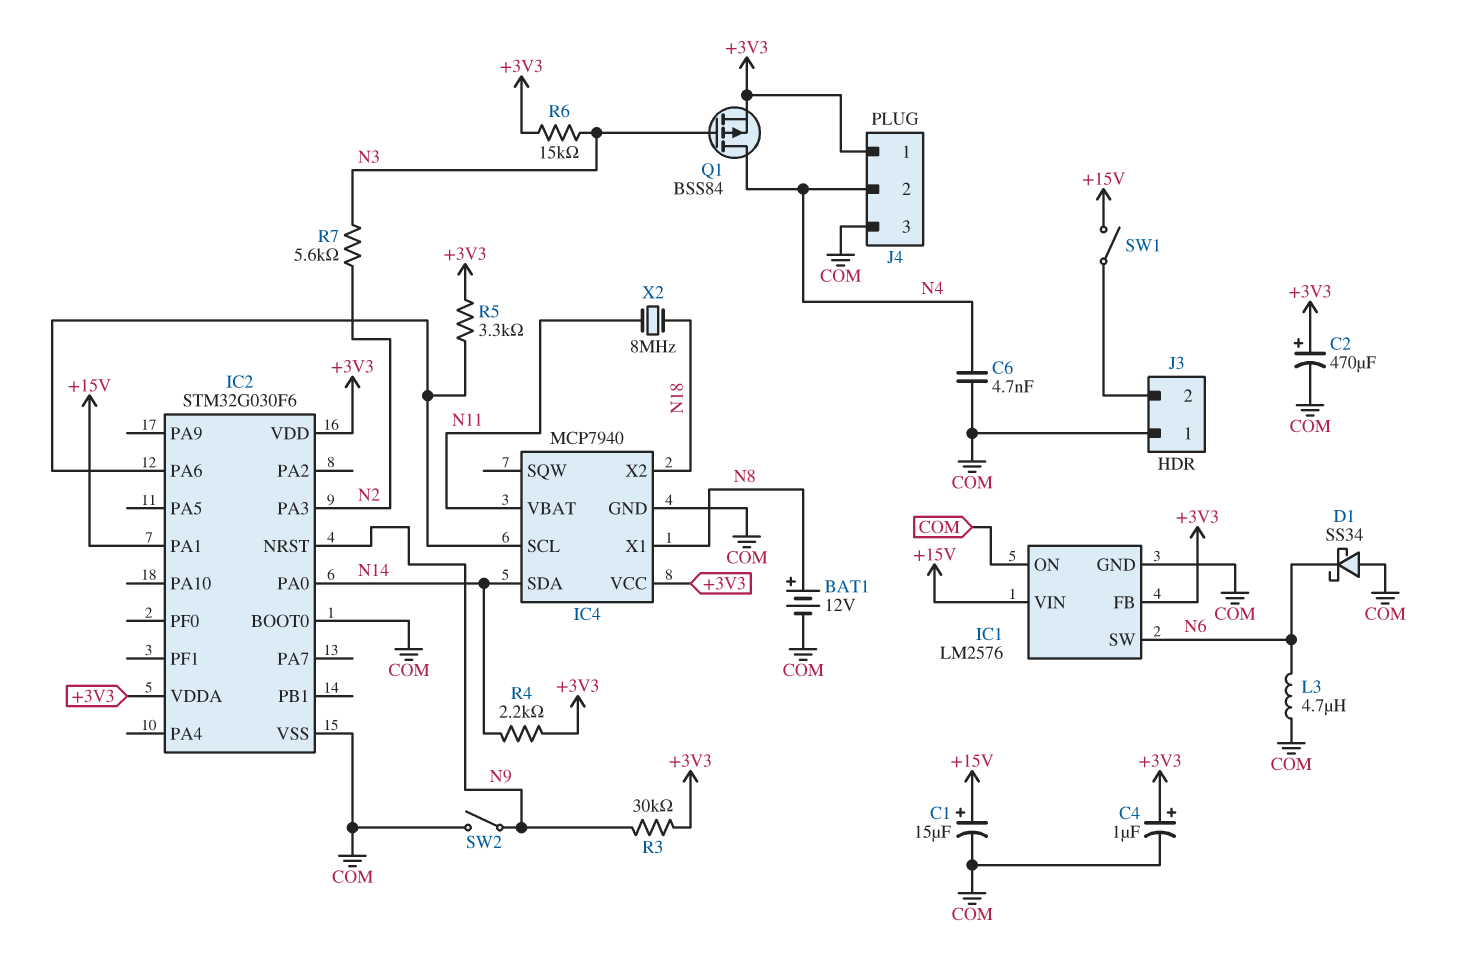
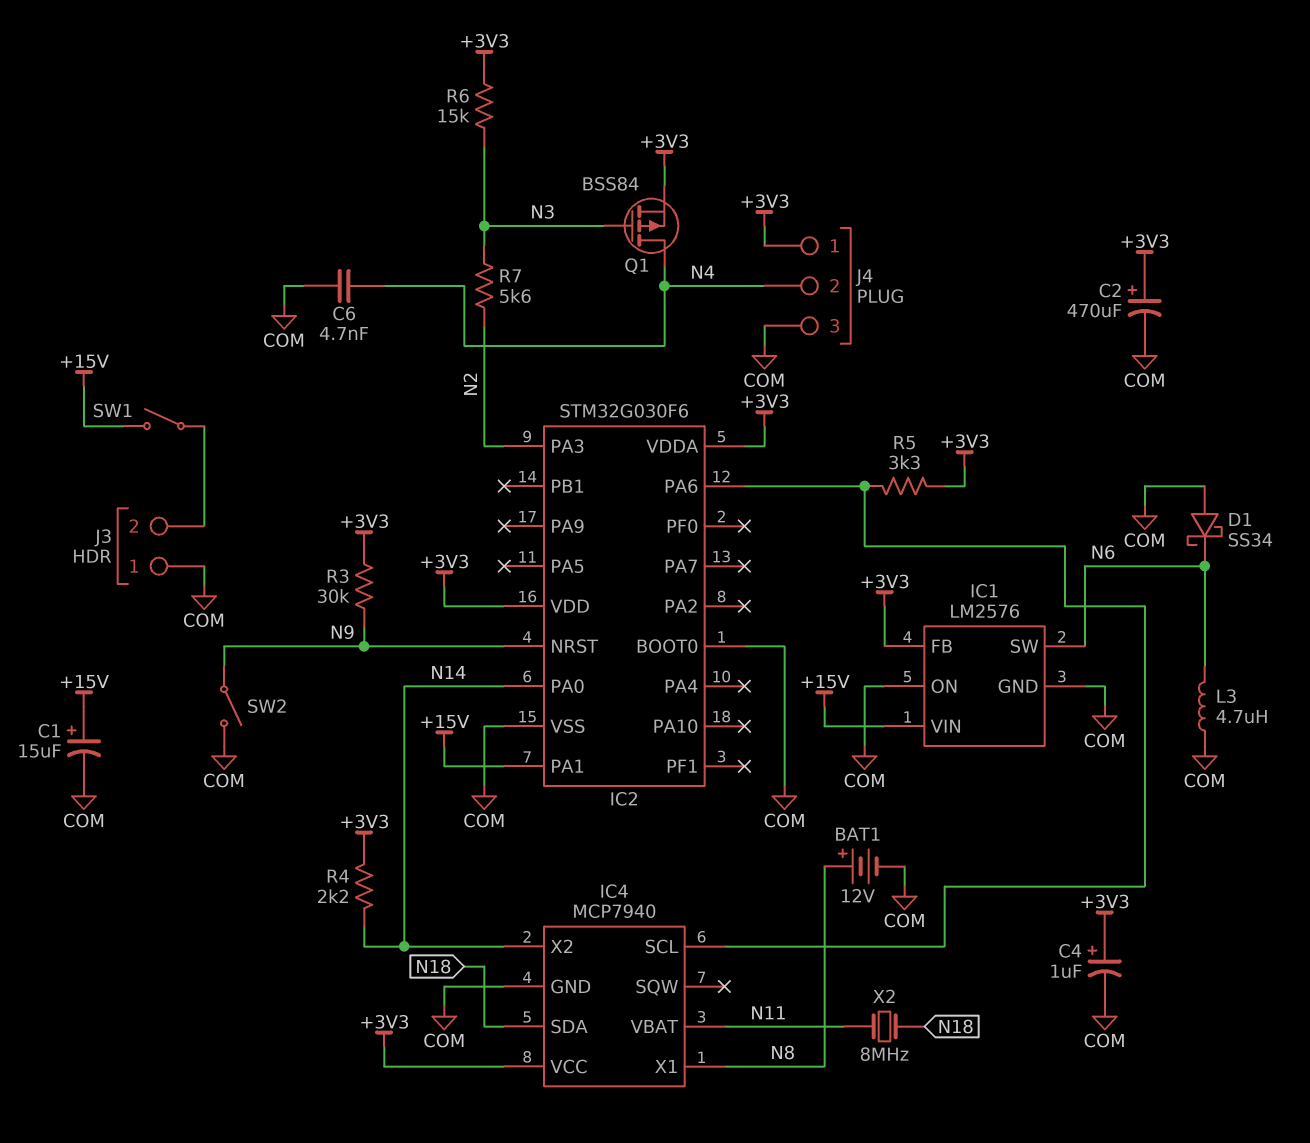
IC4 pin SDA: N14 -> N18
IC4 pin X2: N18 -> N14

